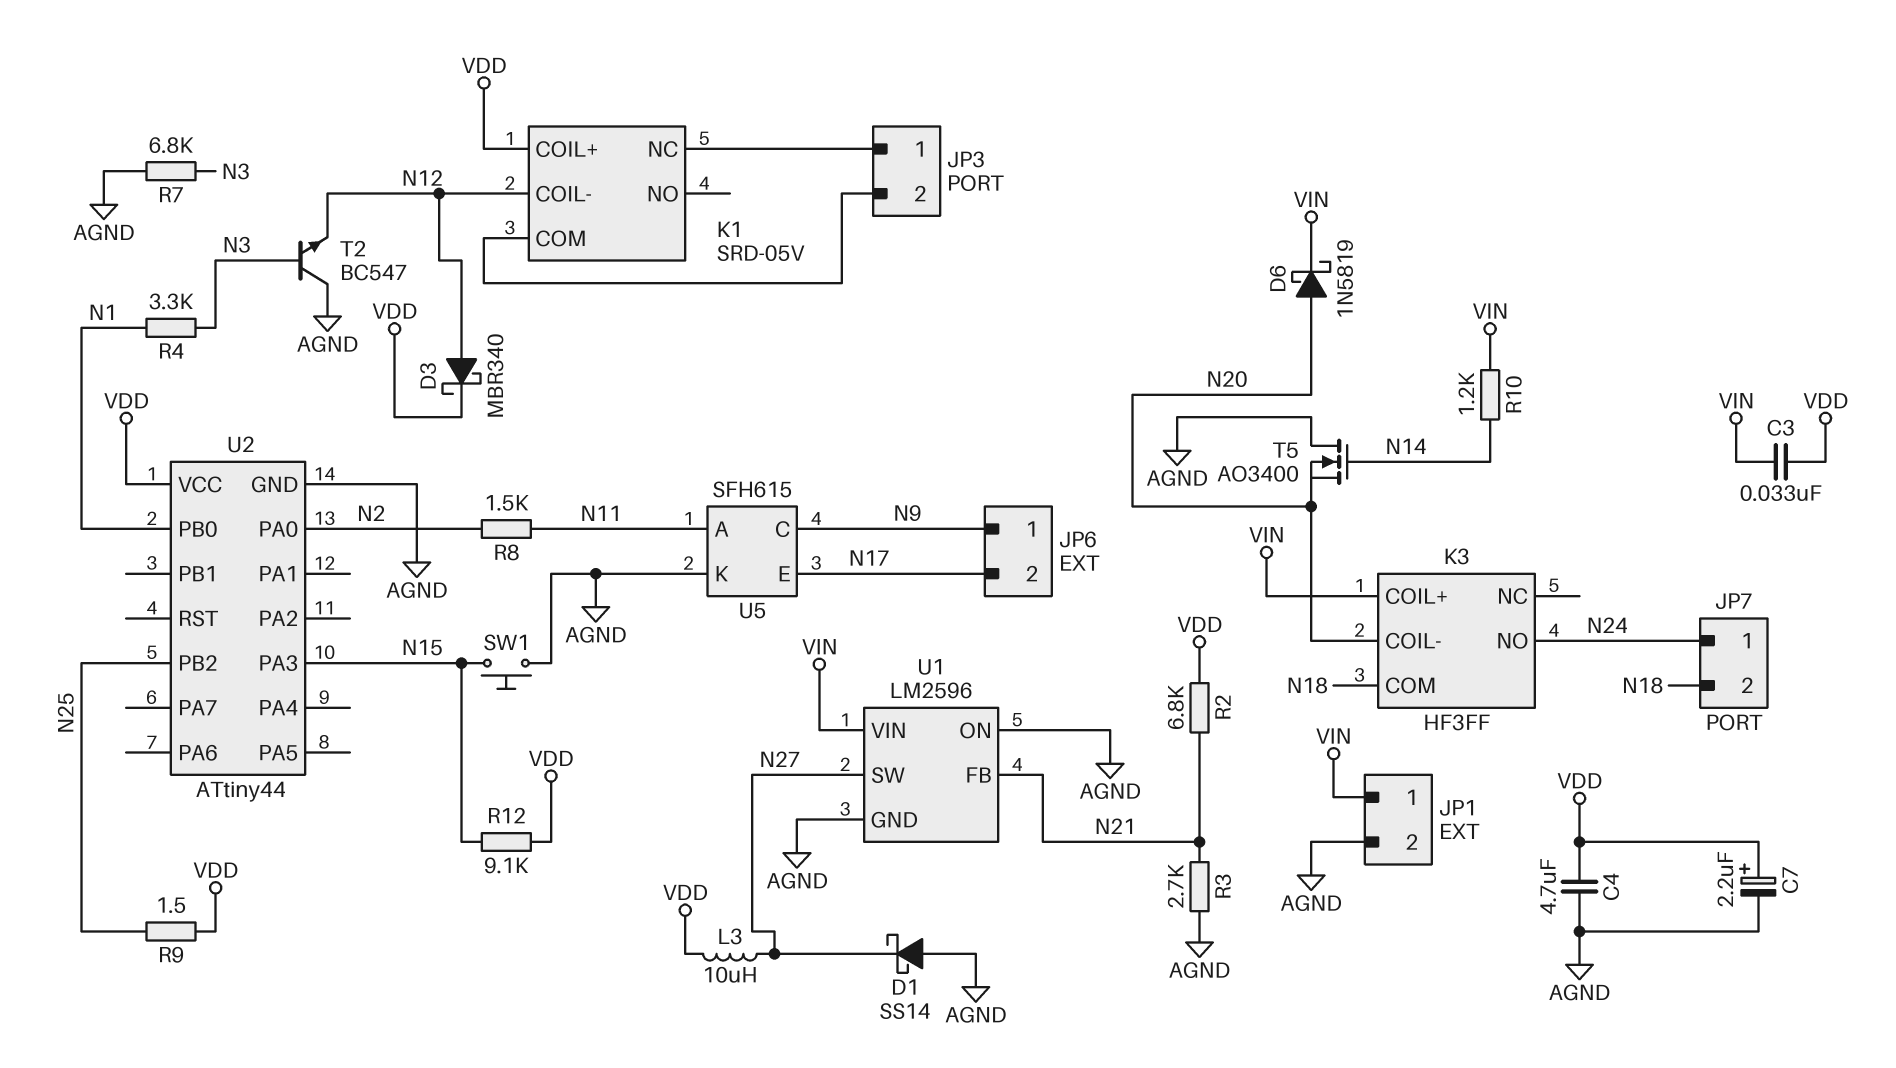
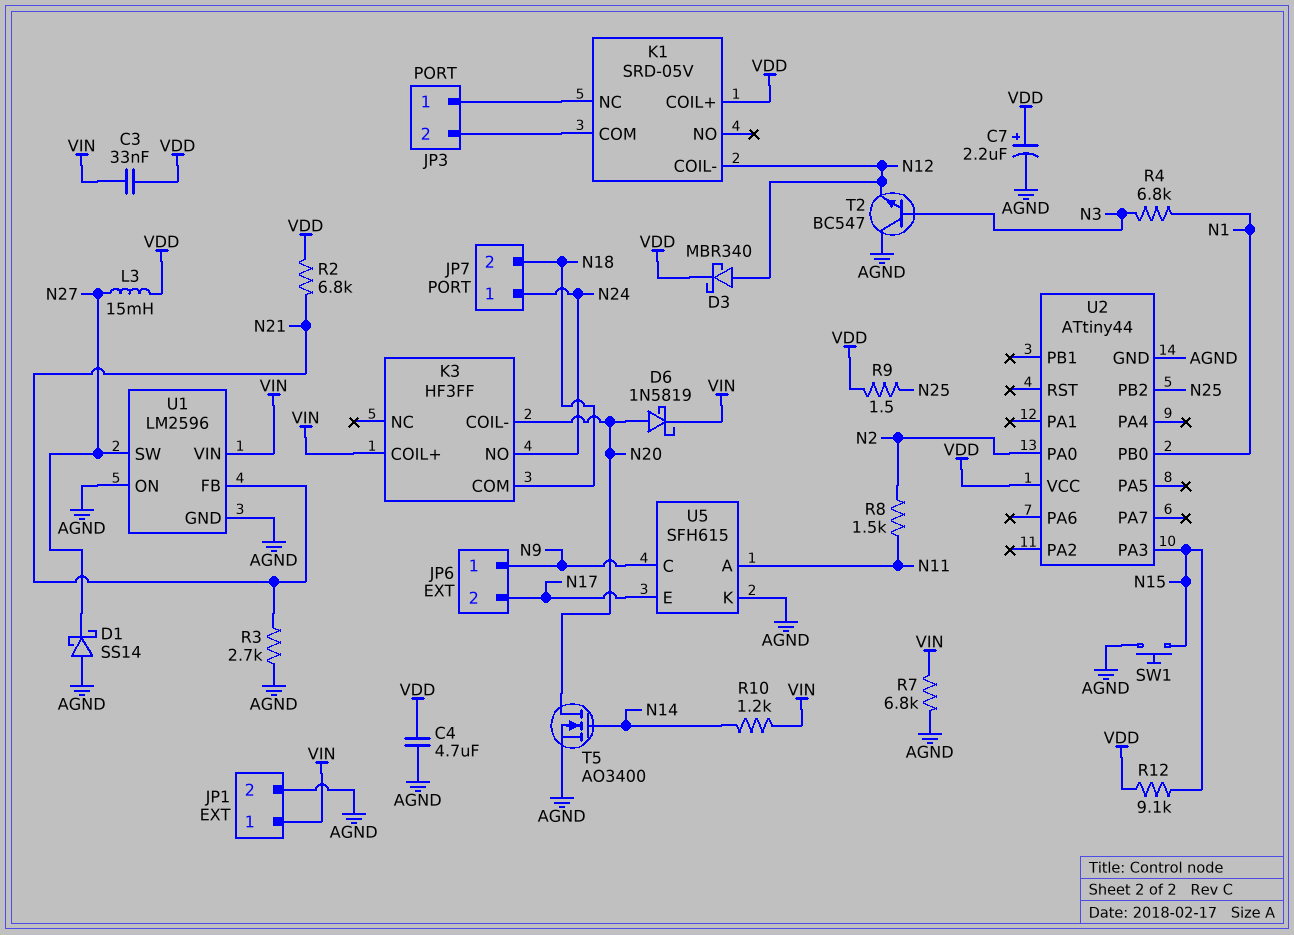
L3: 10uH (N27, VDD) -> 15mH (N27, VDD)
R4: 3.3k (N1, N3) -> 6.8k (N1, N3)
R7: 6.8k (AGND, N3) -> 6.8k (AGND, VIN)
T5: NMOS AO3400 (G N14, D AGND, S N20) -> NMOS AO3400 (G N14, D N20, S AGND)

